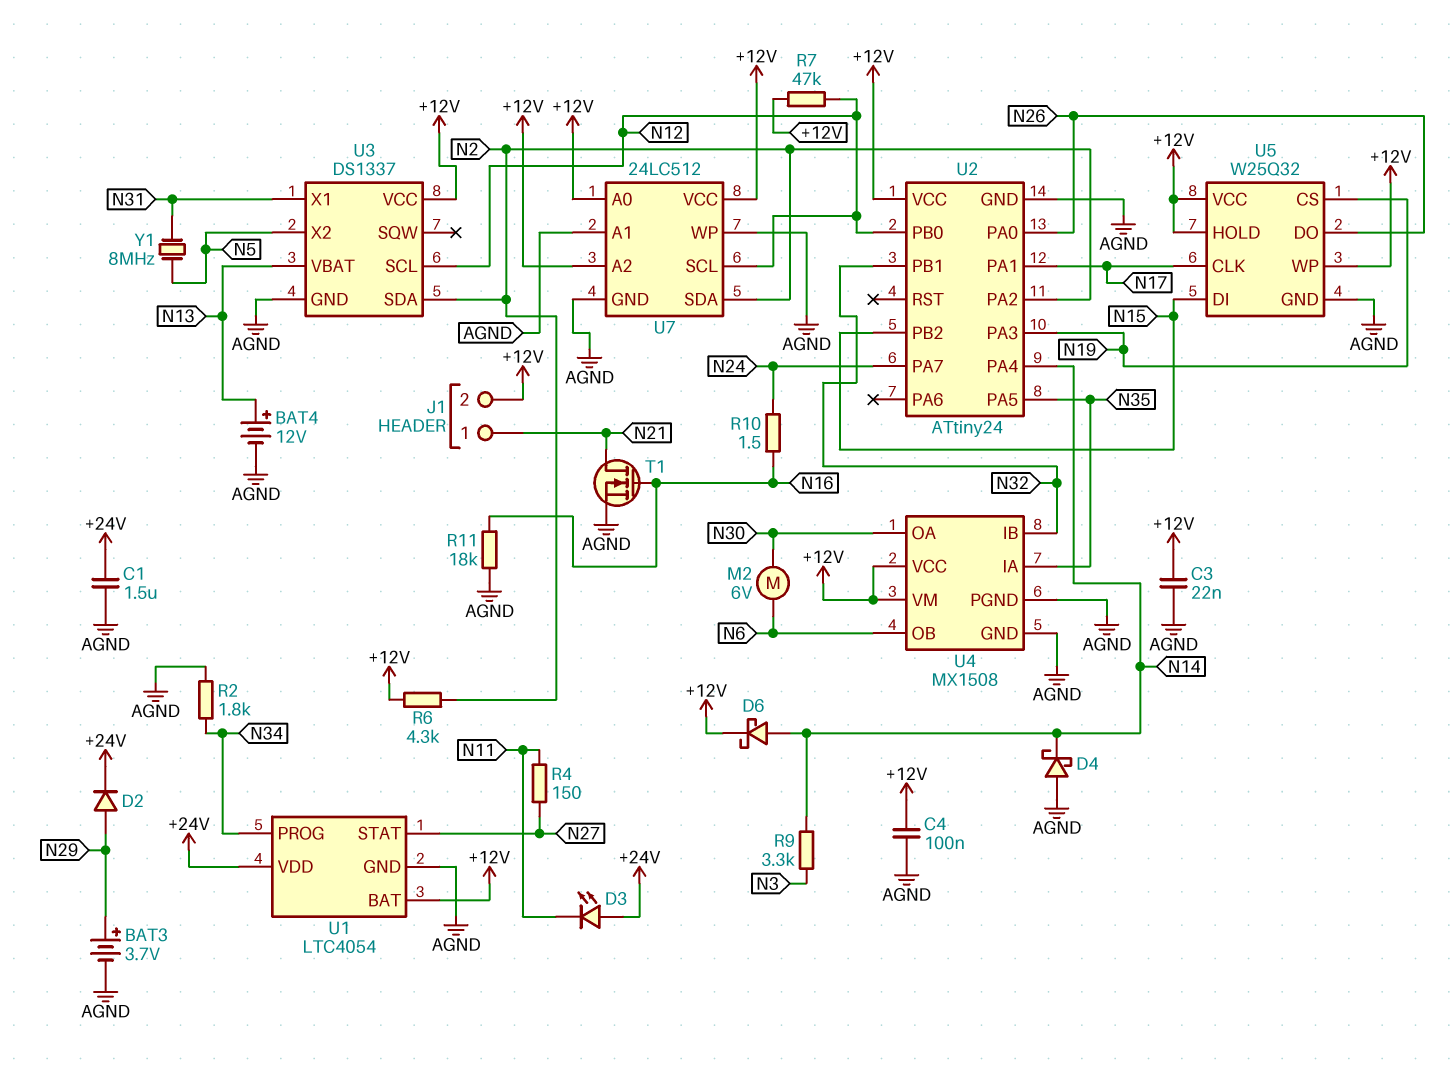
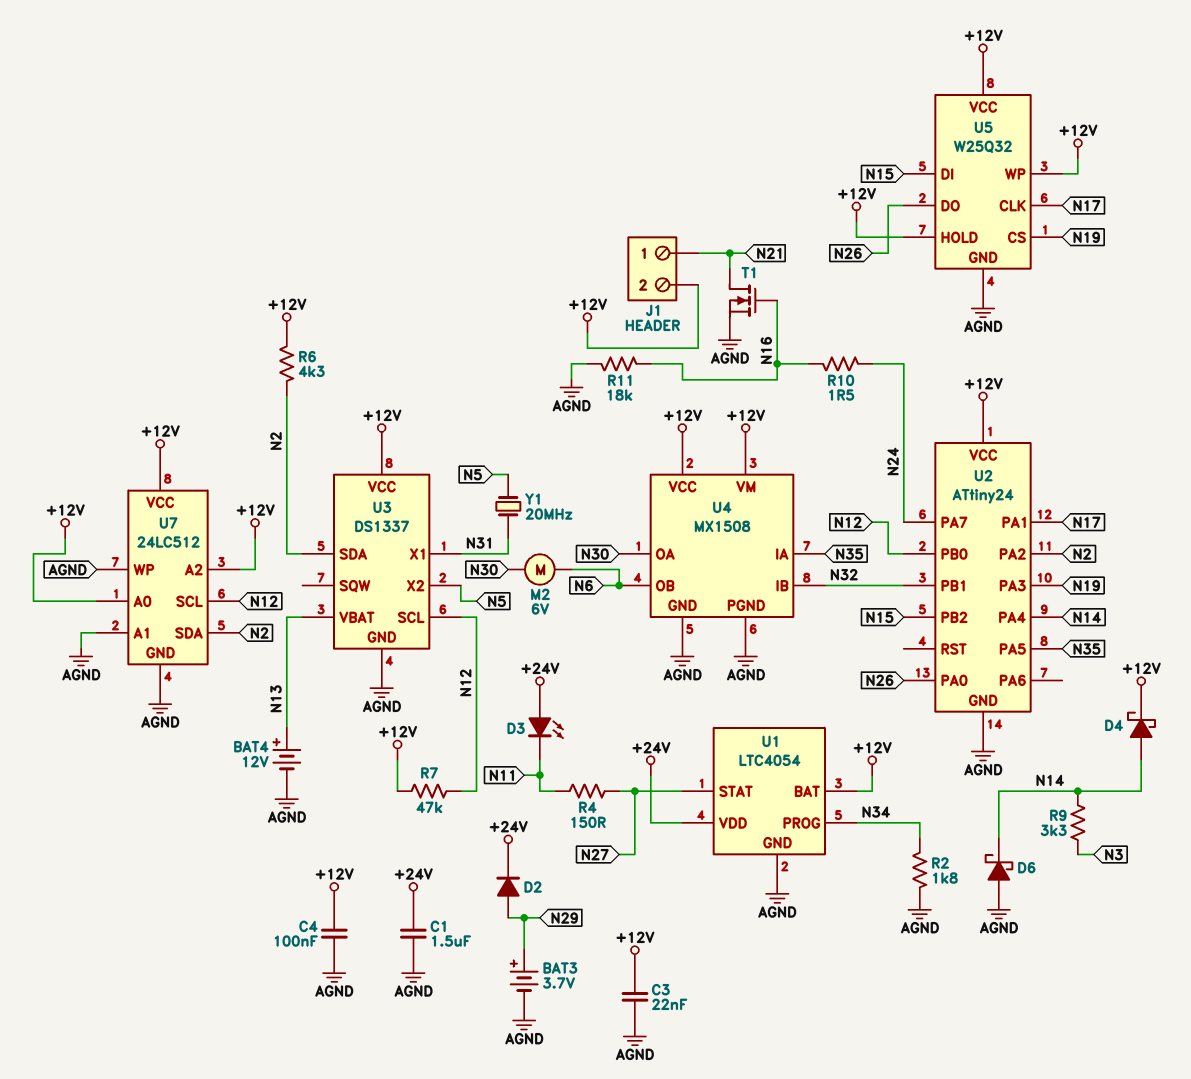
D4: schottky (A AGND, K N14) -> schottky (A N14, K +12V)
D6: schottky (A N14, K +12V) -> schottky (A AGND, K N14)
Y1: 8MHz (N5, N31) -> 20MHz (N5, N31)

